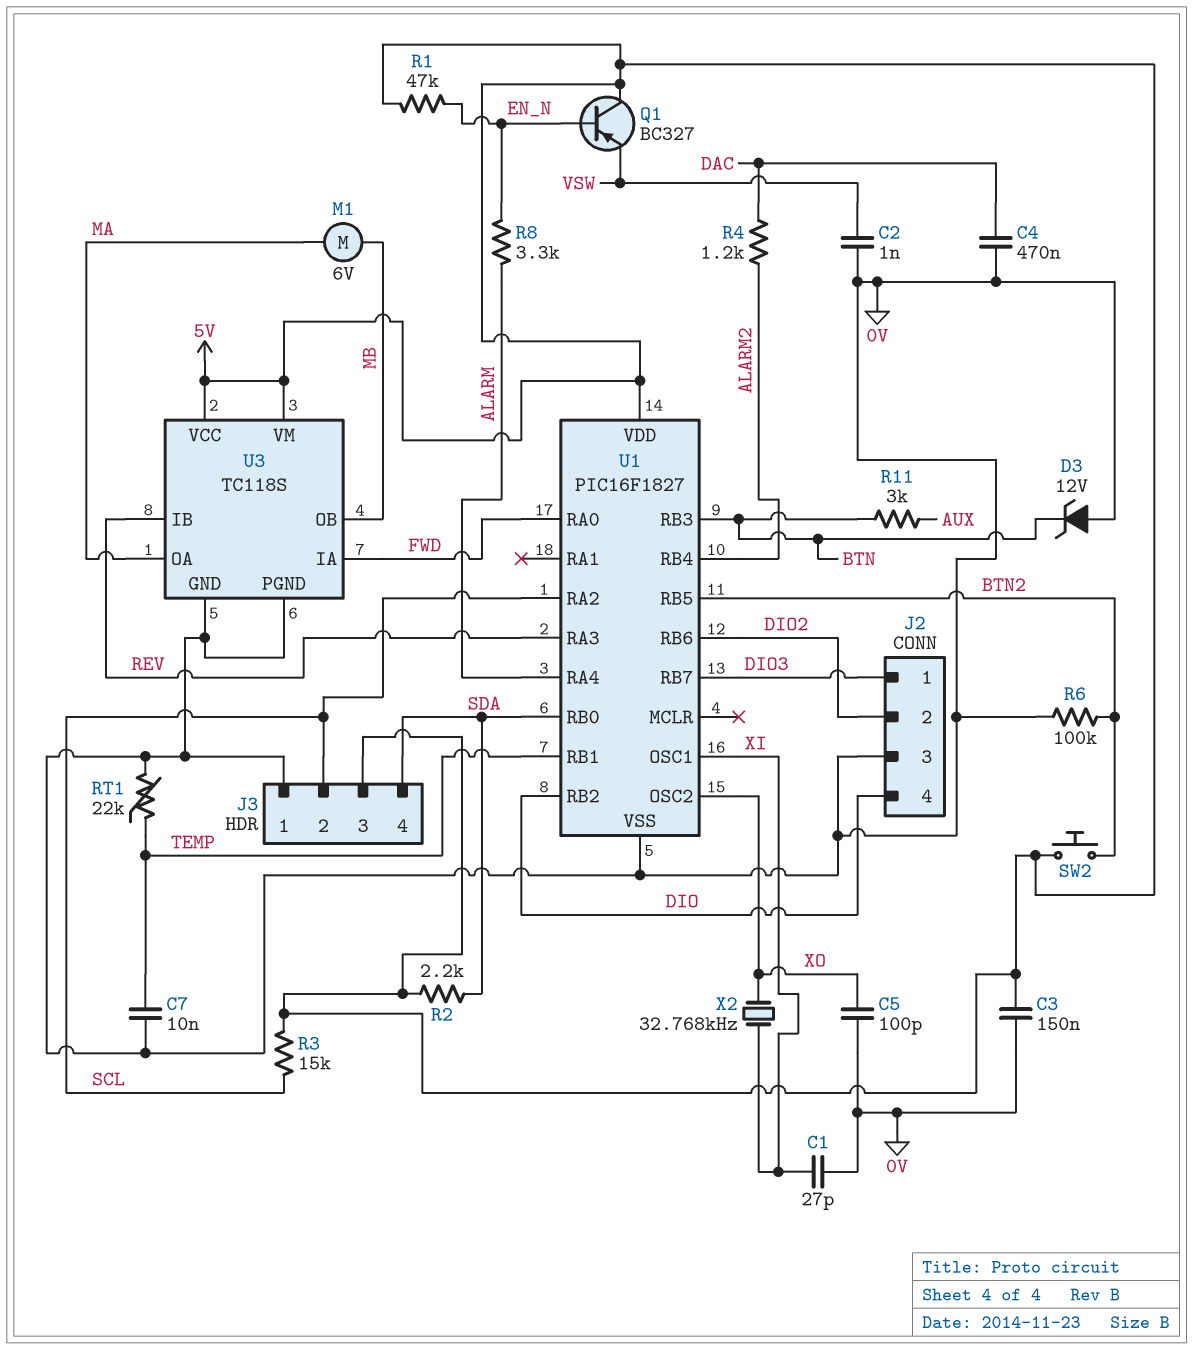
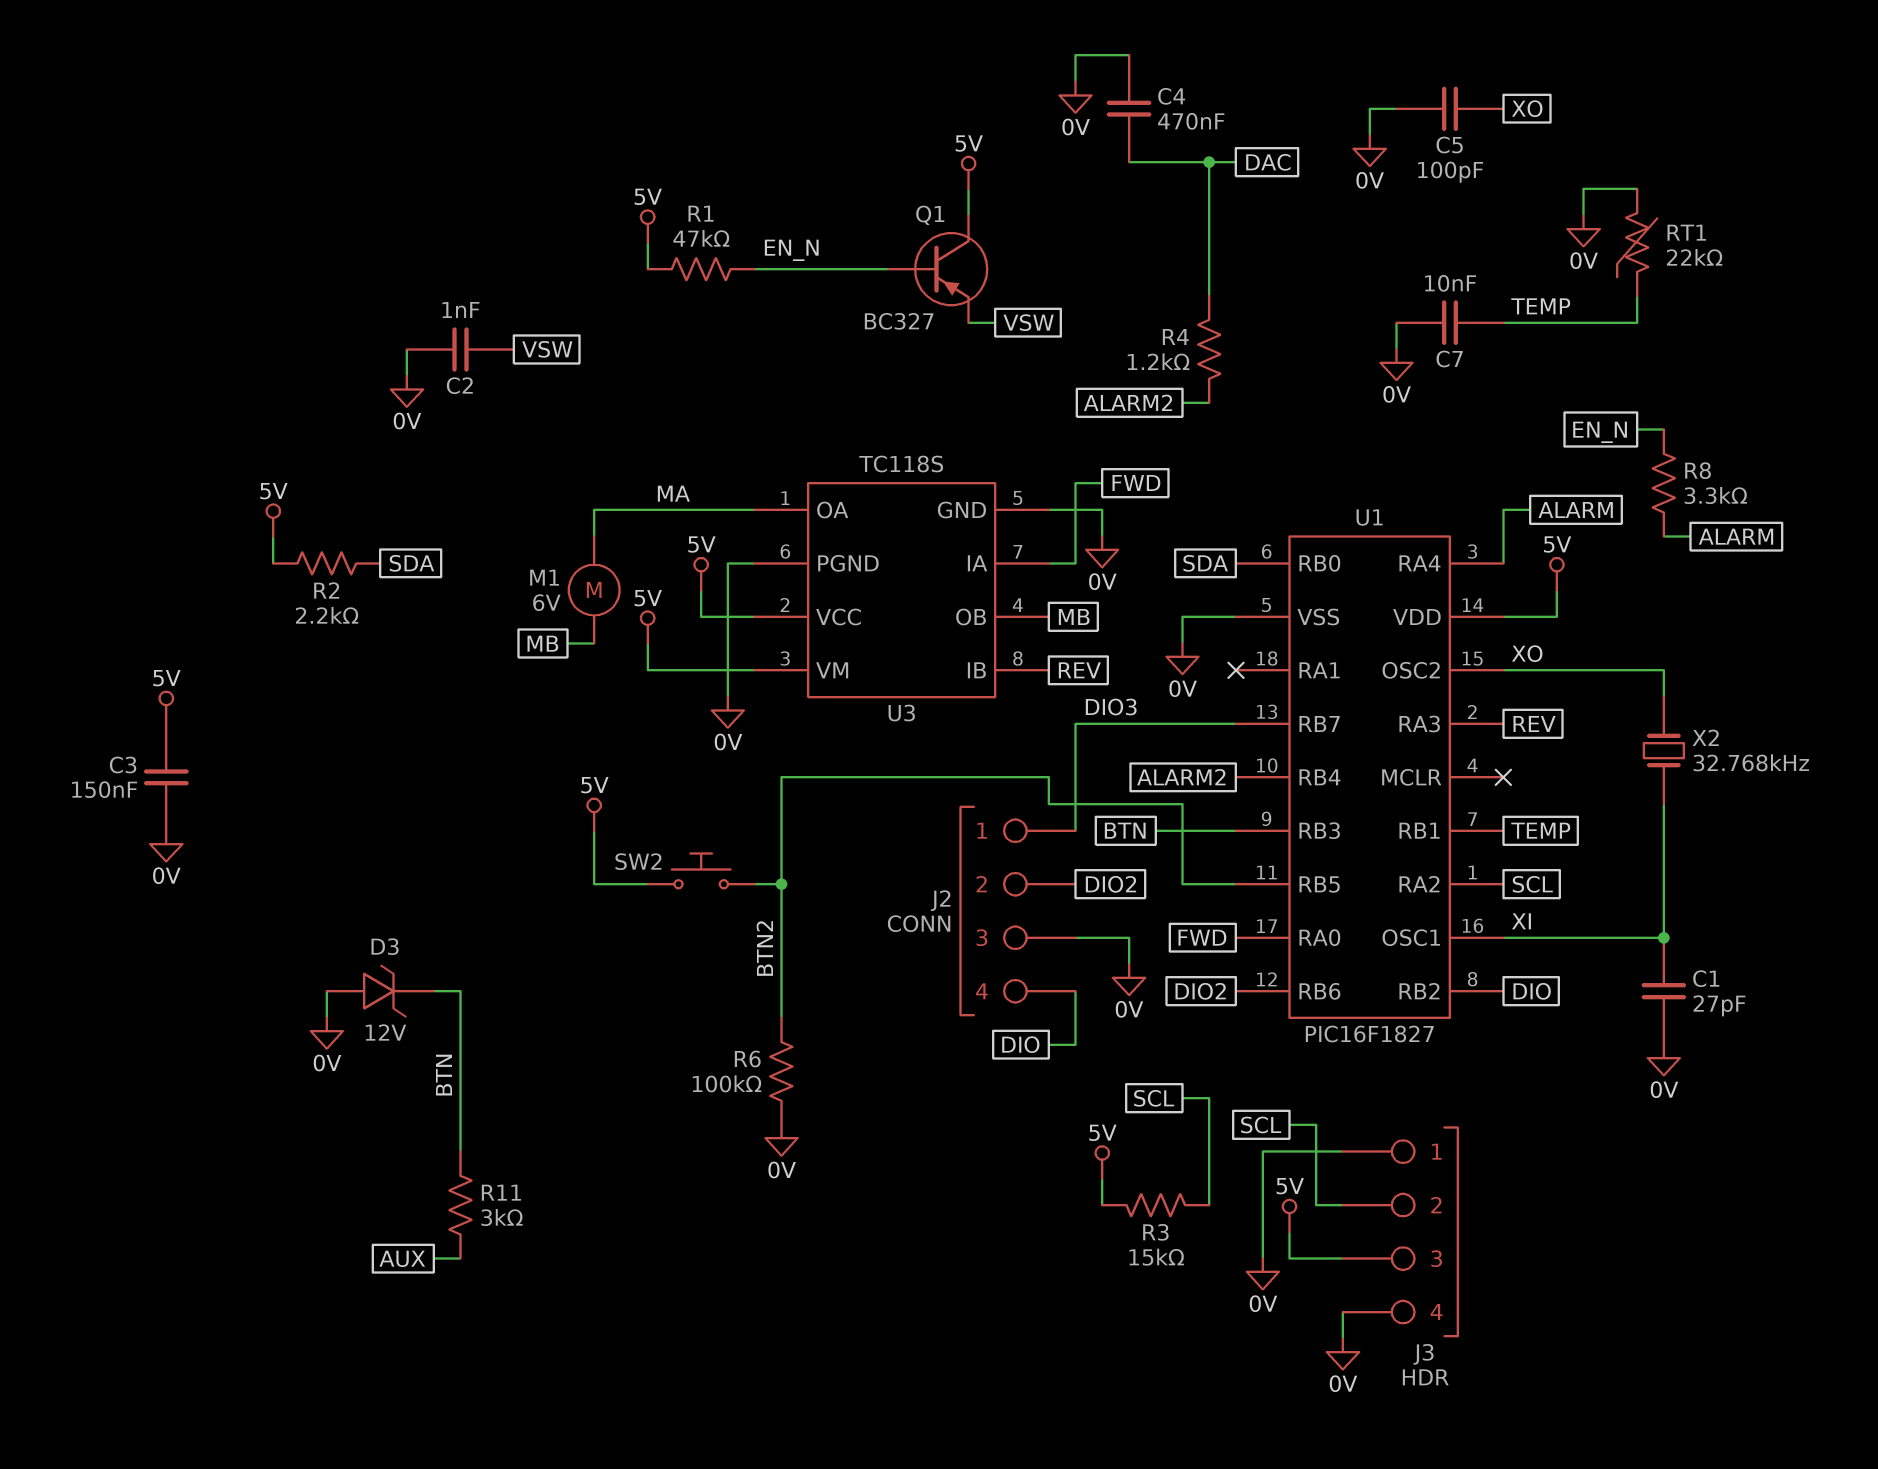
J3 pin 4: SDA -> 0V

